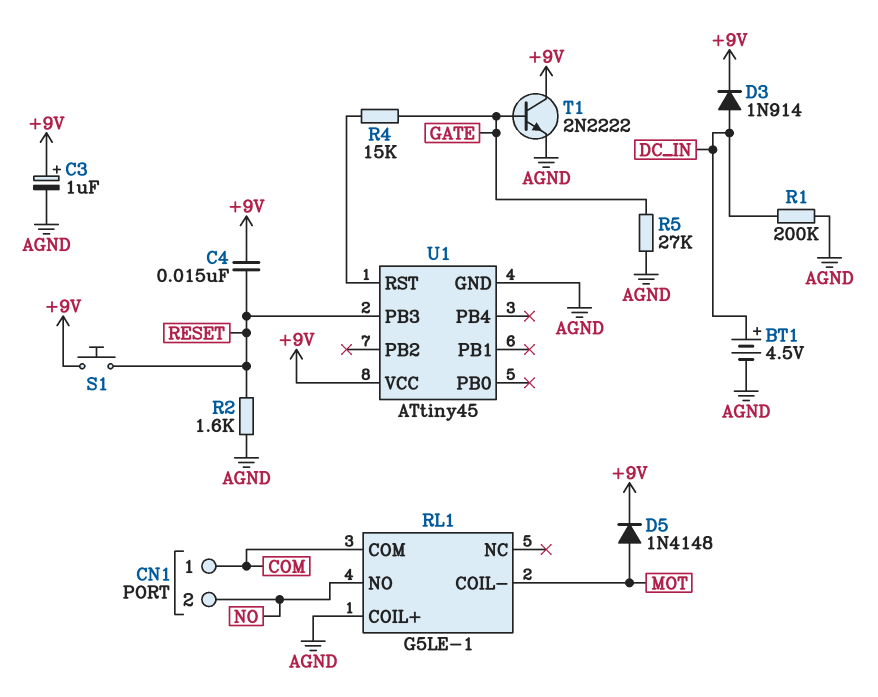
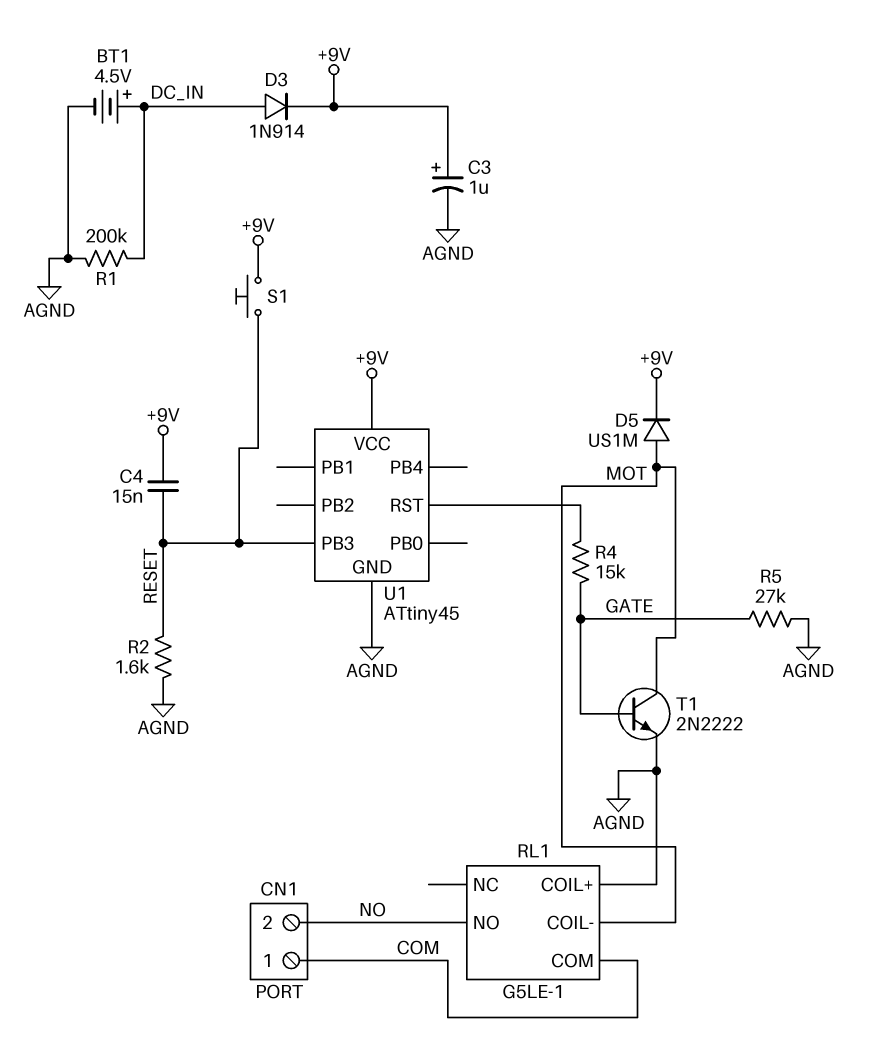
D5: diode 1N4148 (A MOT, K +9V) -> diode US1M (A MOT, K +9V)
T1: NPN 2N2222 (B GATE, C +9V, E AGND) -> NPN 2N2222 (B GATE, C MOT, E AGND)

